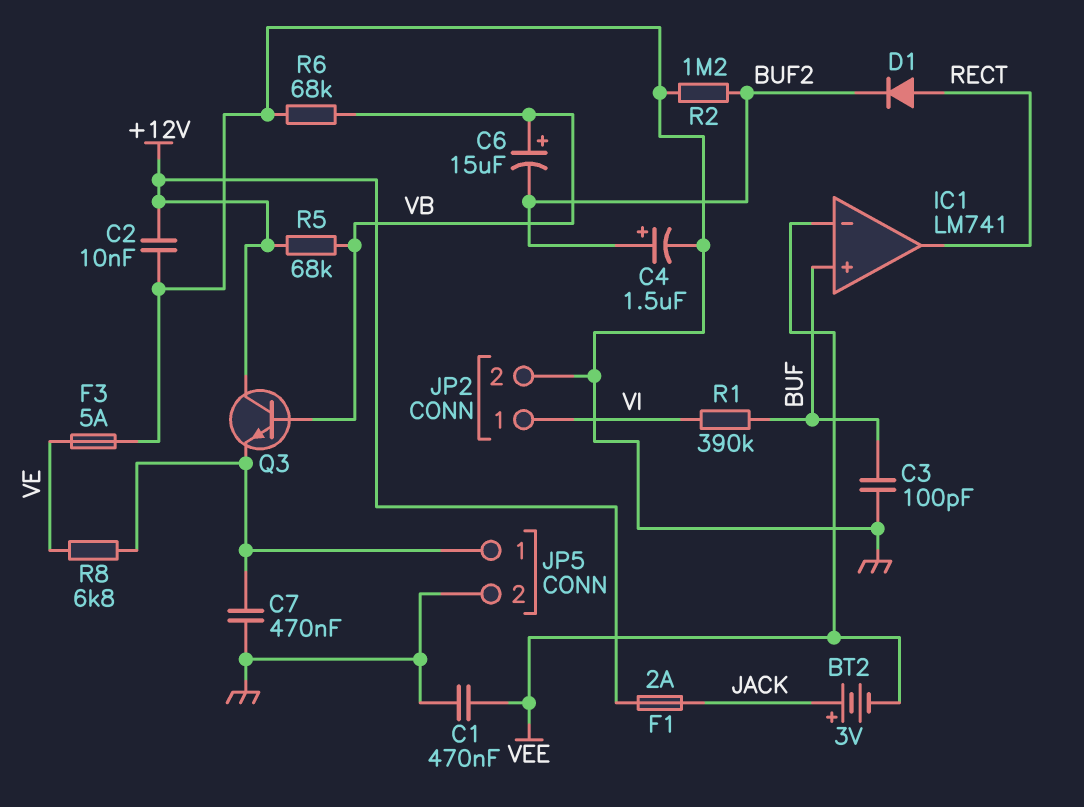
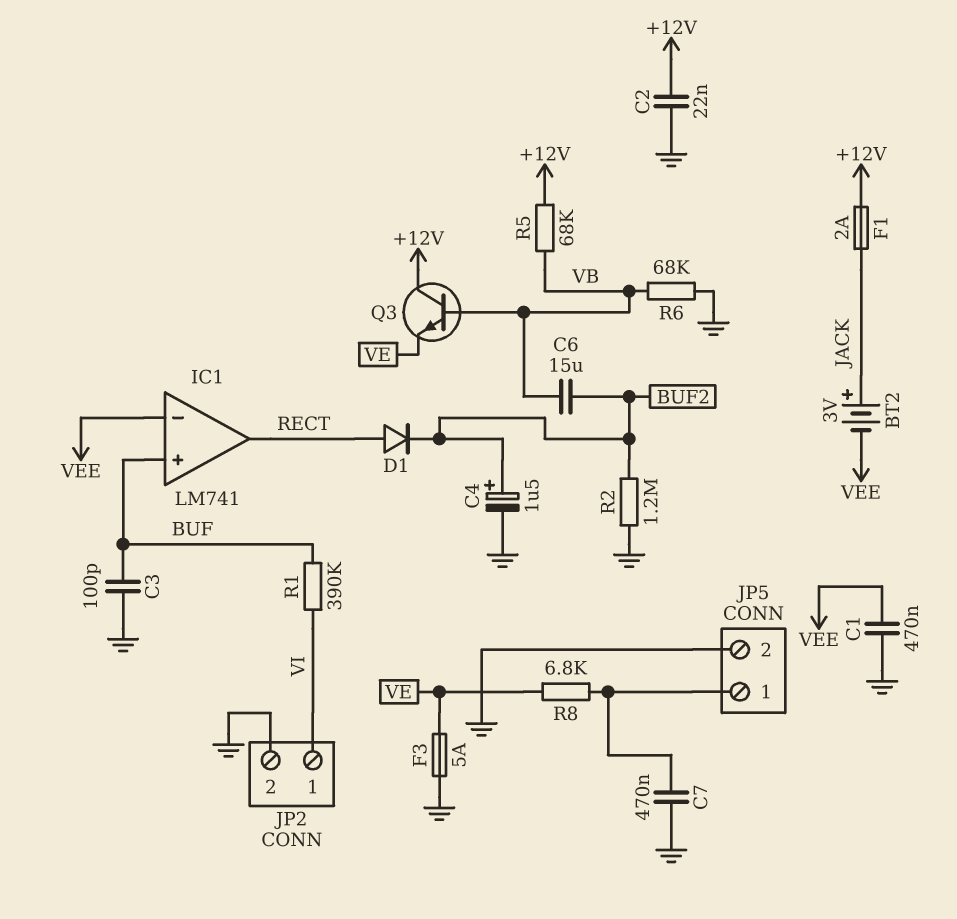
C2: 10nF (+12V, GND) -> 22nF (+12V, GND)
C6: 15uF (plus VB, minus BUF2) -> 15uF (BUF2, VB)
Q3: NPN (B VB, C +12V, E JP5/1) -> NPN (B VB, C +12V, E VE)

